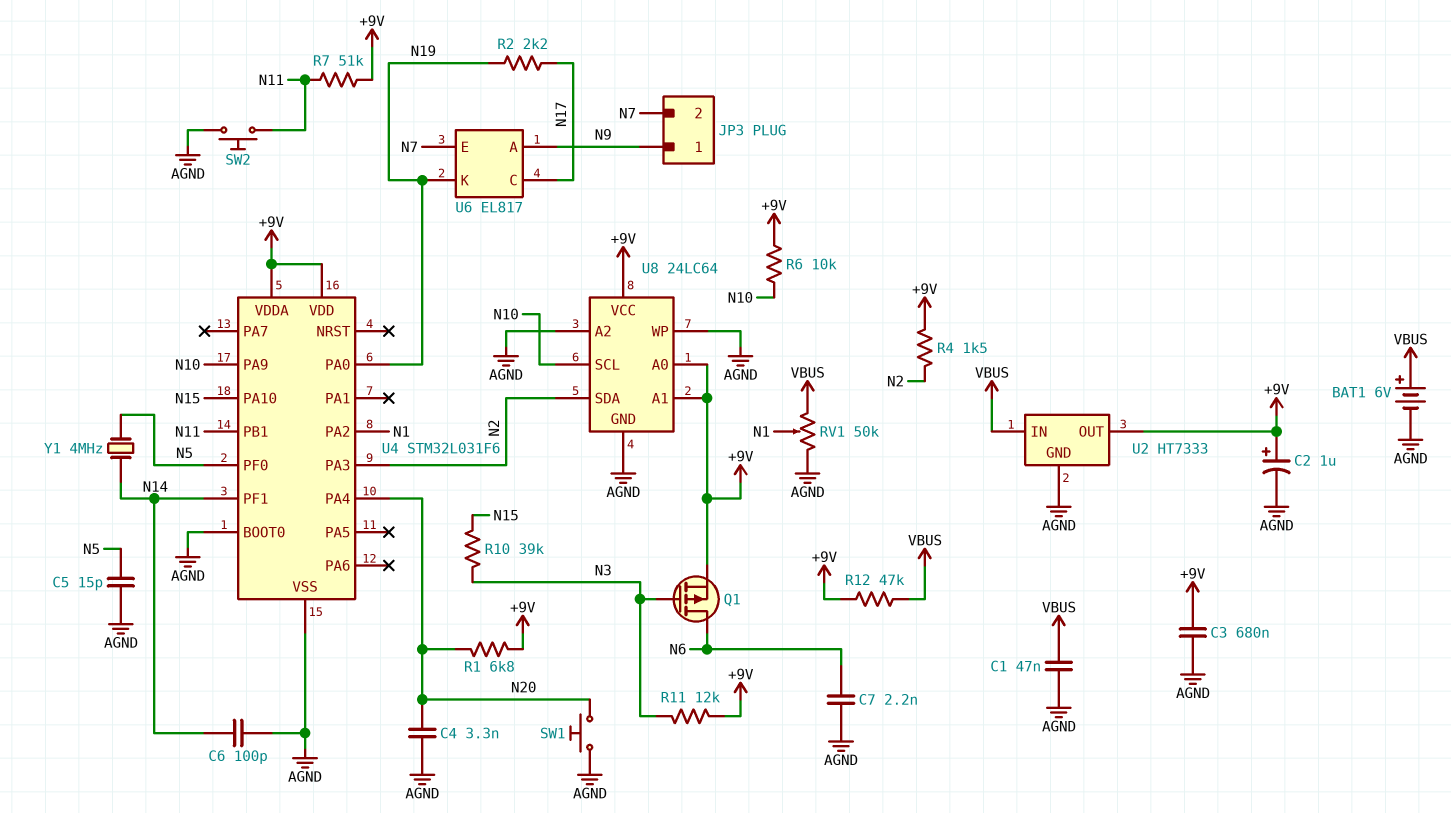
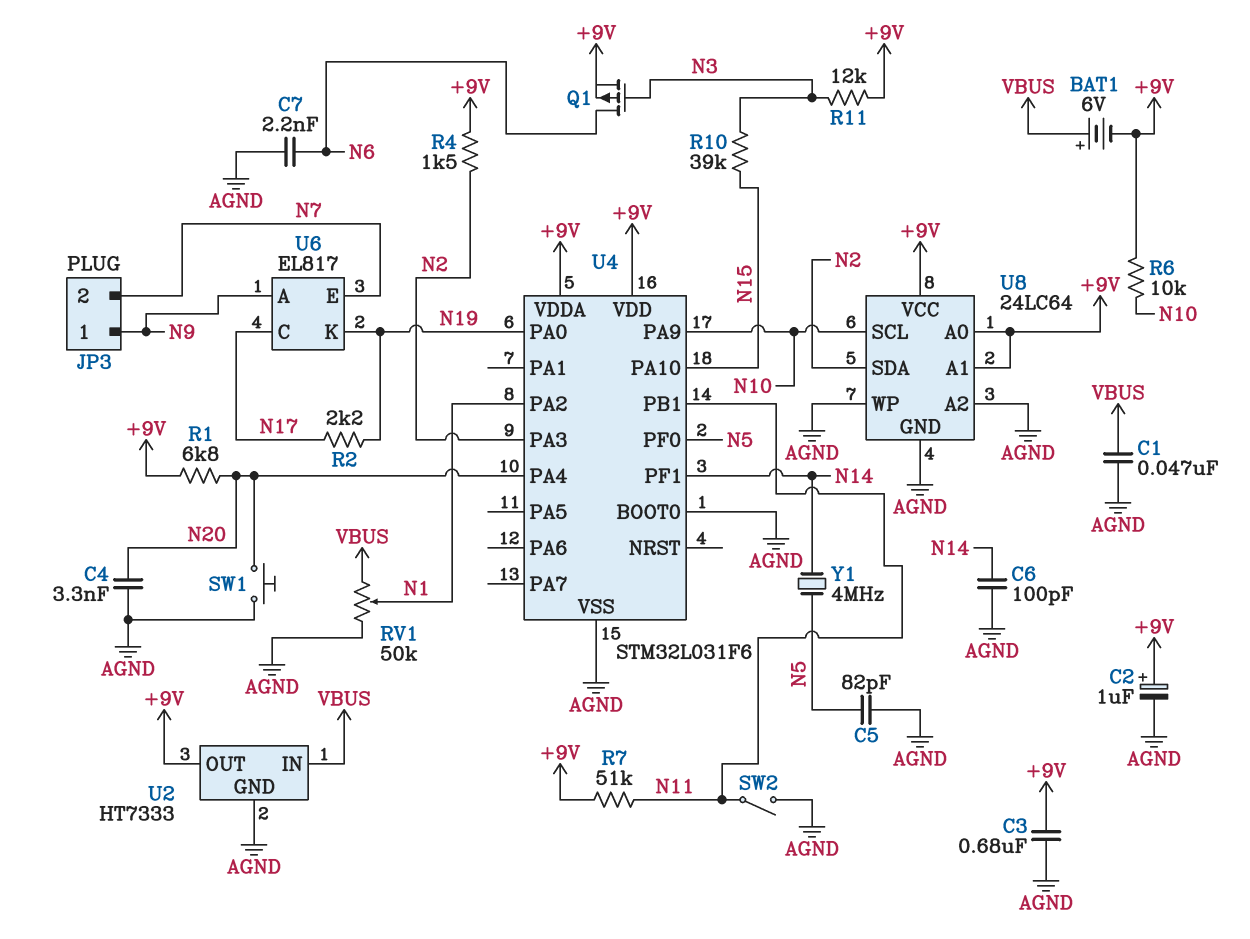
BAT1: 6V (plus VBUS, minus AGND) -> 6V (plus VBUS, minus +9V)
C5: 15pF (AGND, N5) -> 82pF (AGND, N5)
R12: 47k (+9V, VBUS) -> none
SW2: button (AGND, N11) -> switch (AGND, N11)

